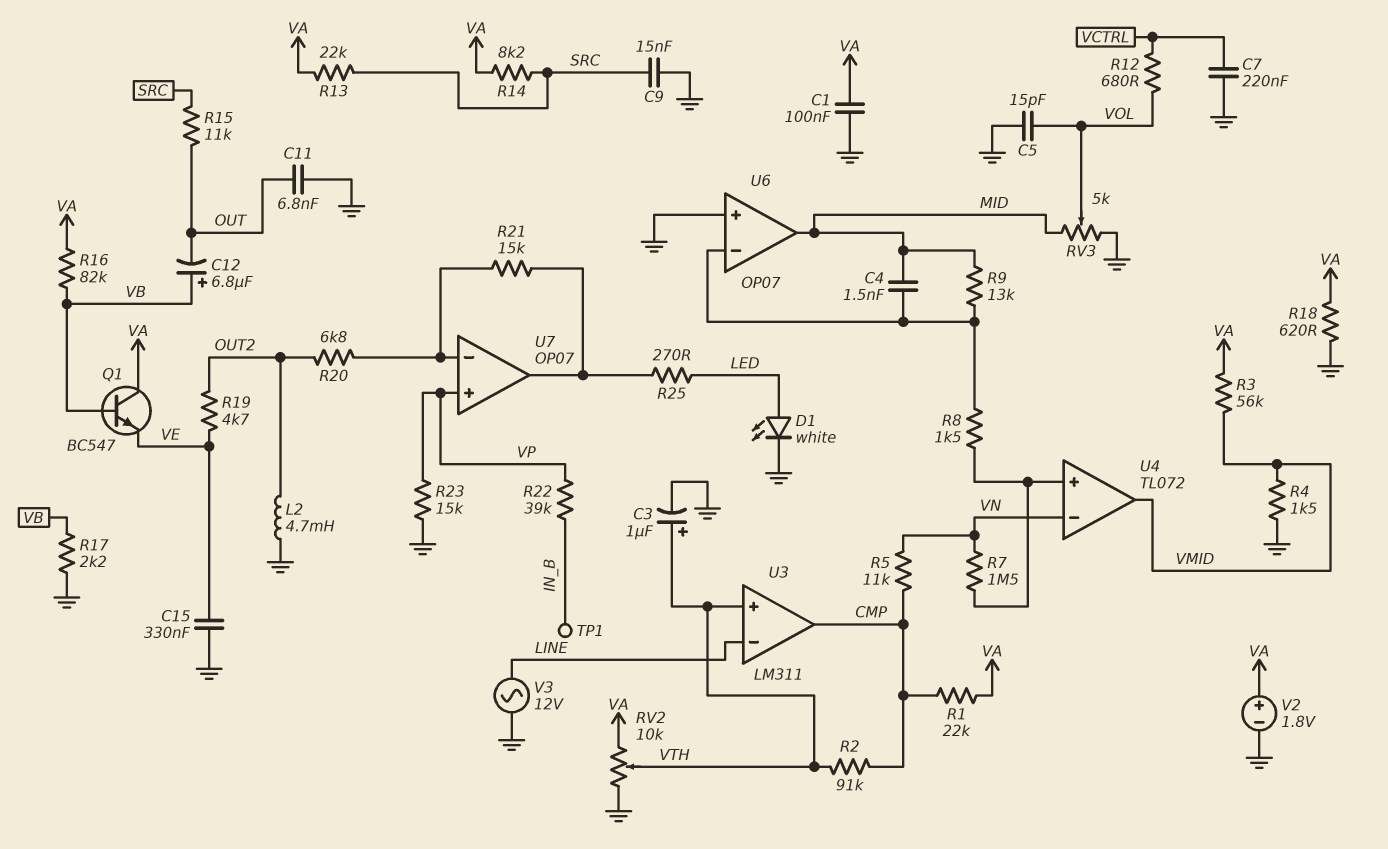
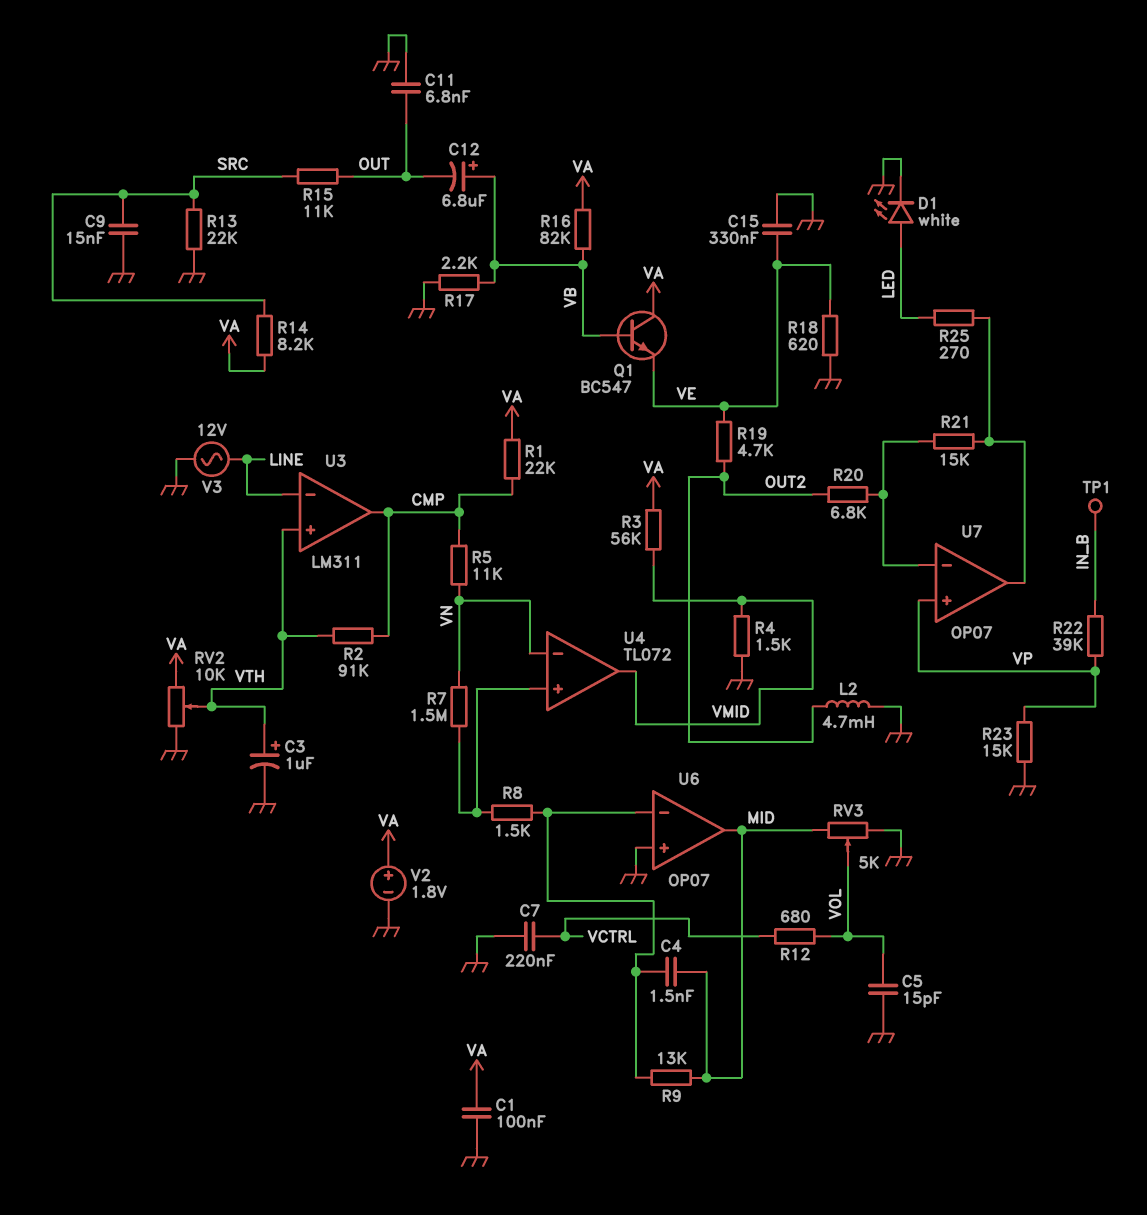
R13: 22k (SRC, VA) -> 22k (GND, SRC)
R18: 620 (GND, VA) -> 620 (GND, VE)

